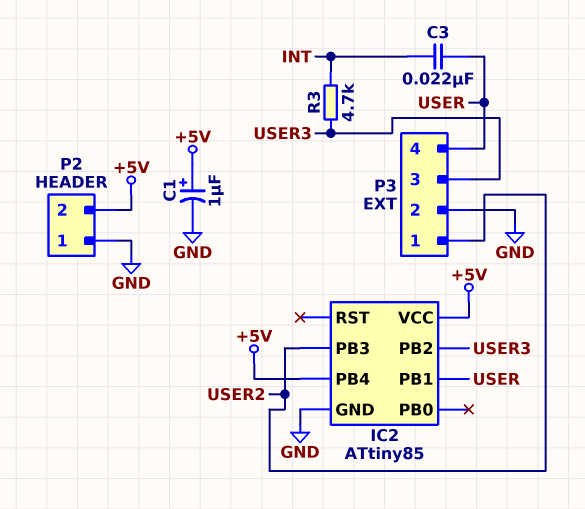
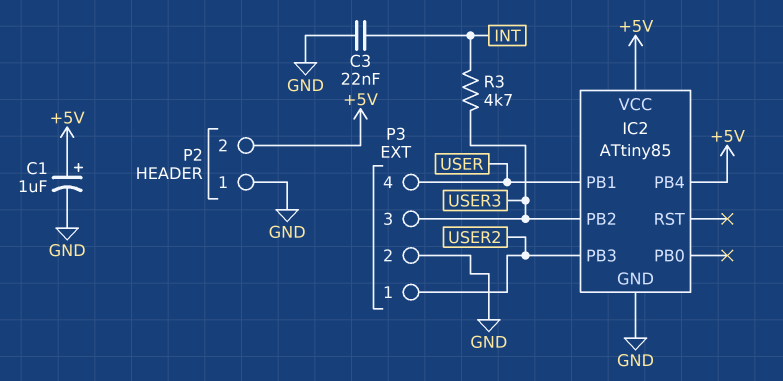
C3: 22nF (INT, USER) -> 22nF (GND, INT)

